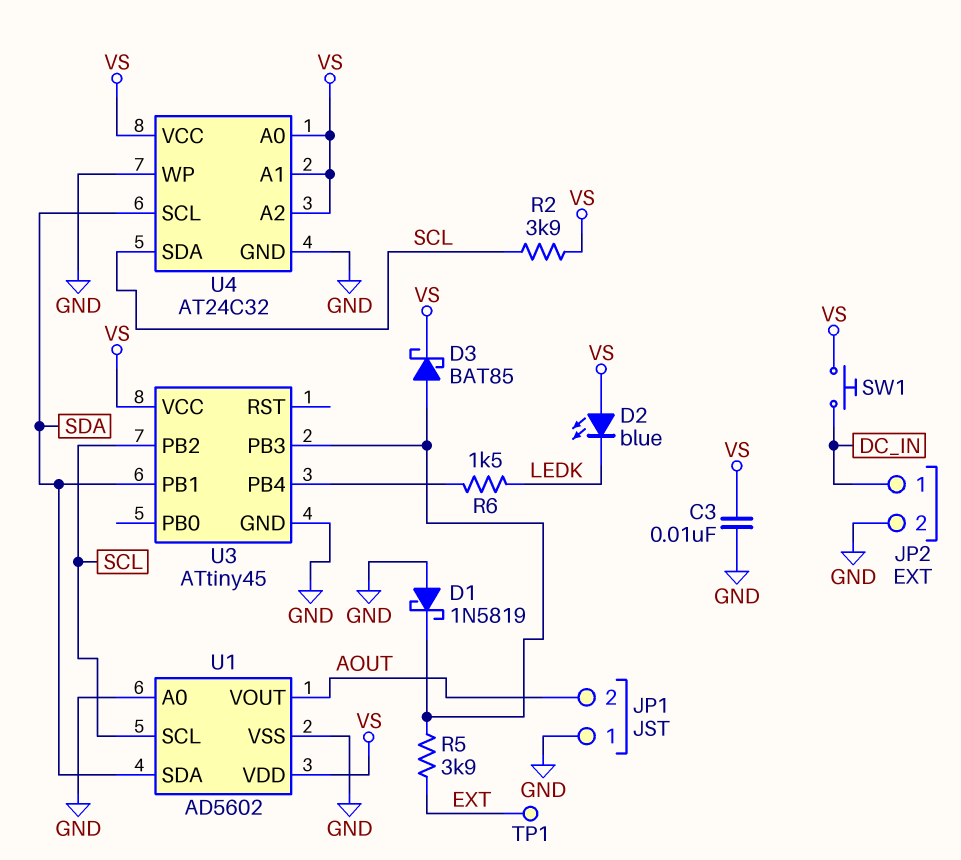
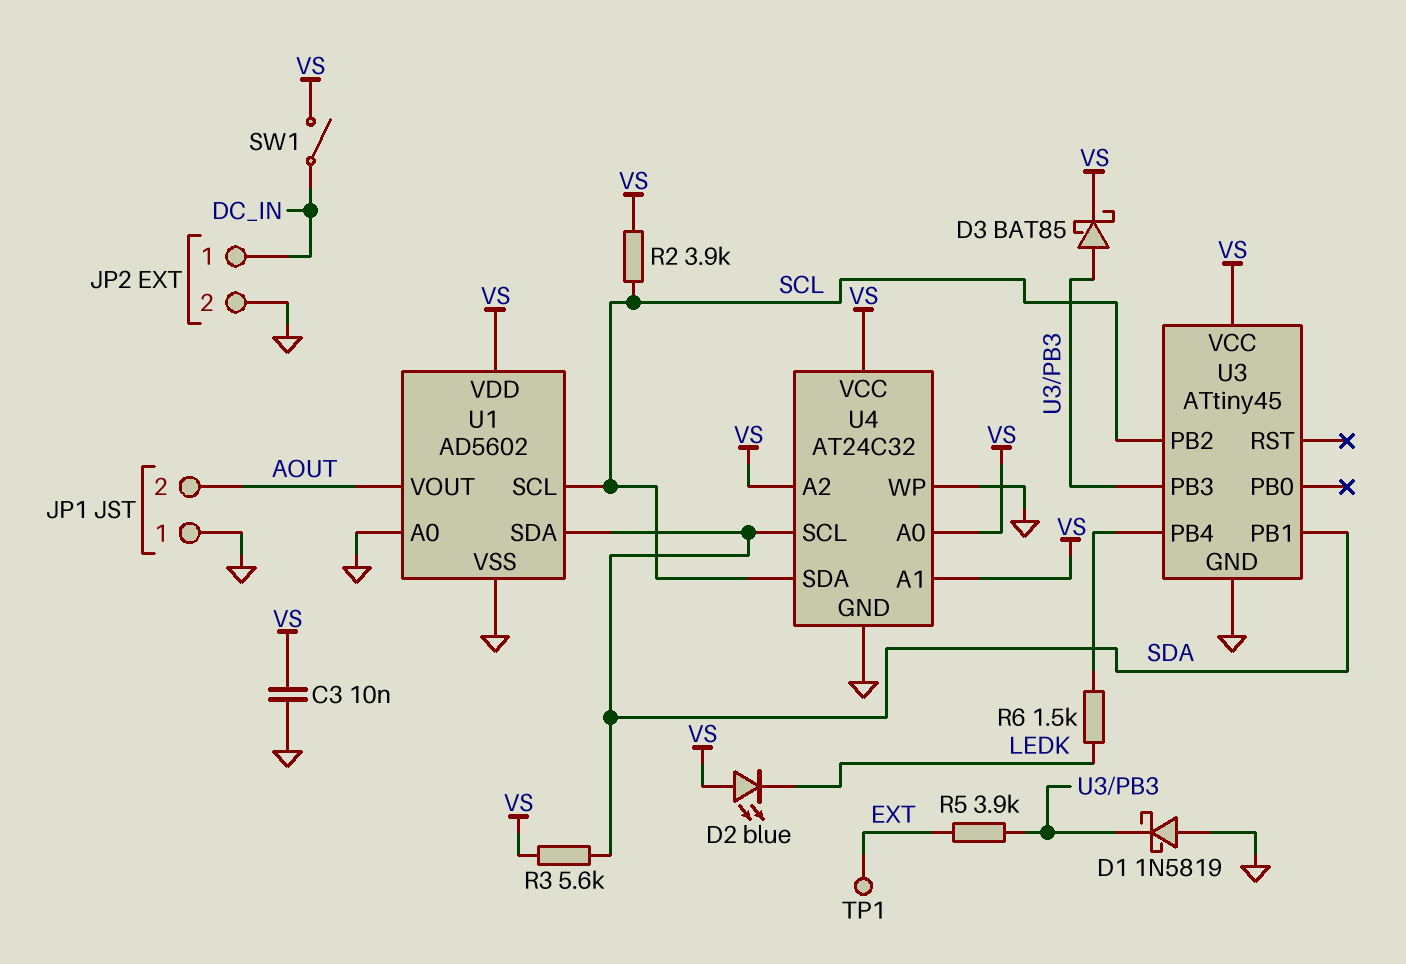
R3: none -> 5.6k (SDA, VS)
SW1: button (DC_IN, VS) -> switch (DC_IN, VS)

